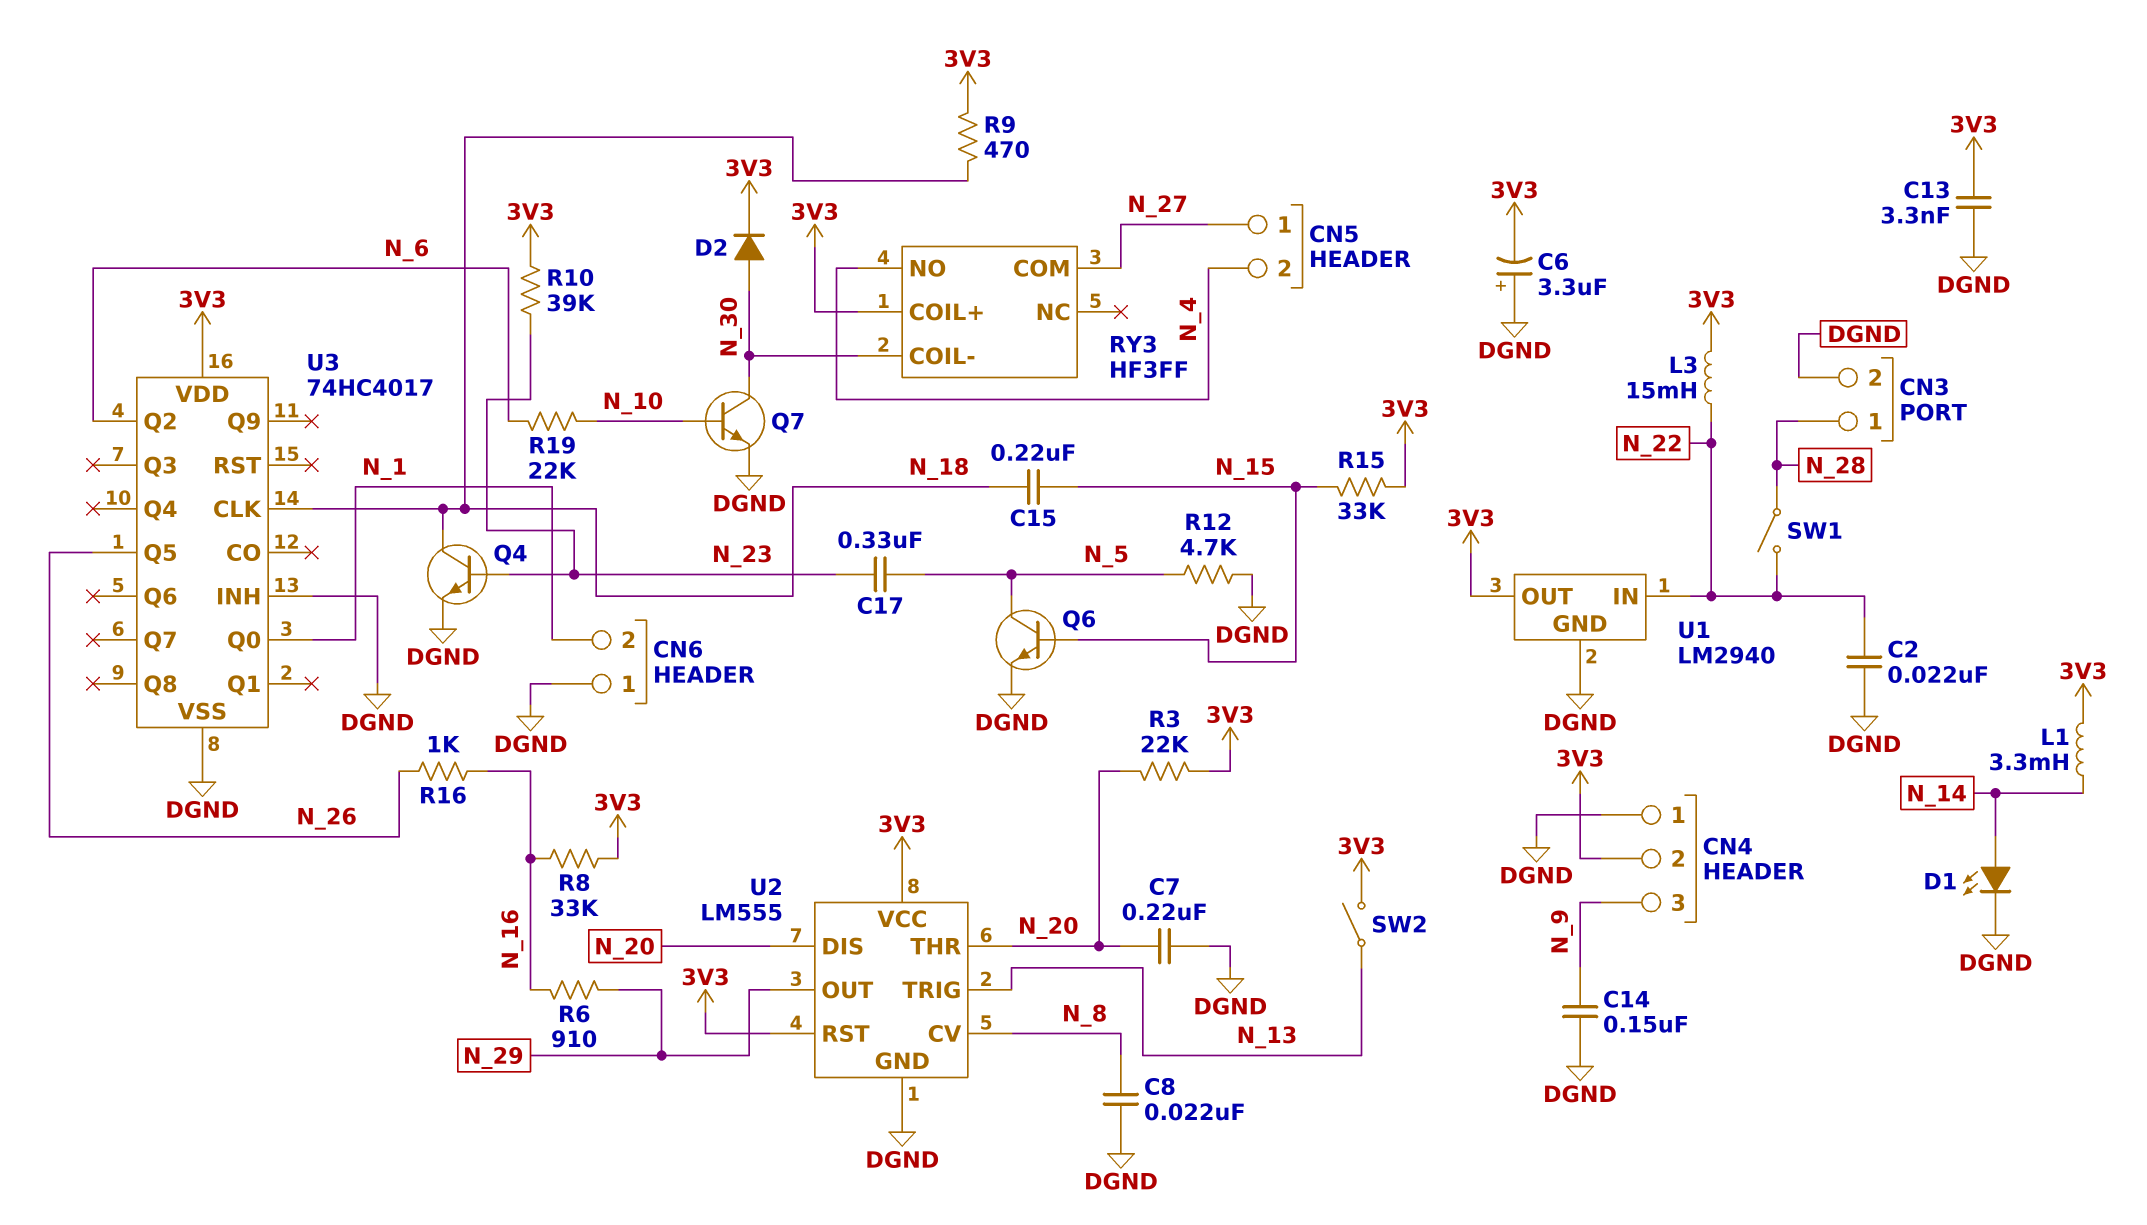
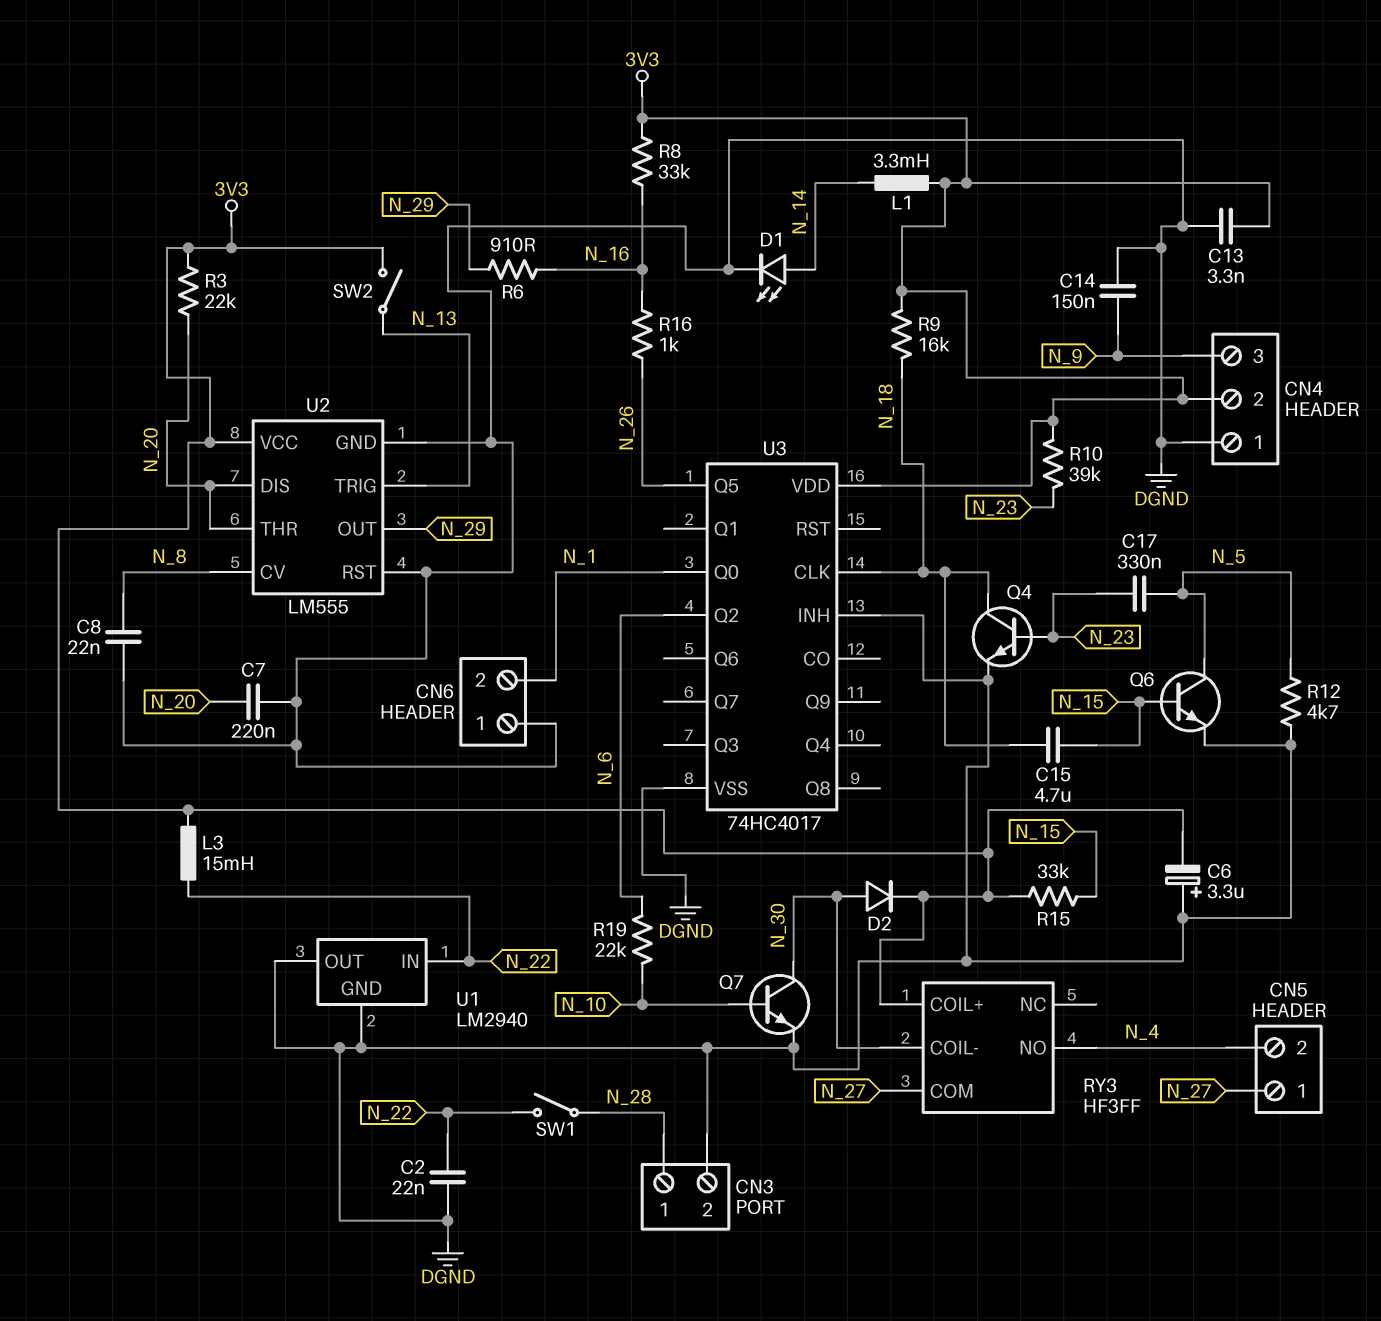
C15: 220nF (N_15, N_18) -> 4.7uF (N_15, N_18)
R9: 470 (3V3, N_18) -> 16k (3V3, N_18)
U1 pin OUT: 3V3 -> DGND
U2 pin RST: 3V3 -> DGND

